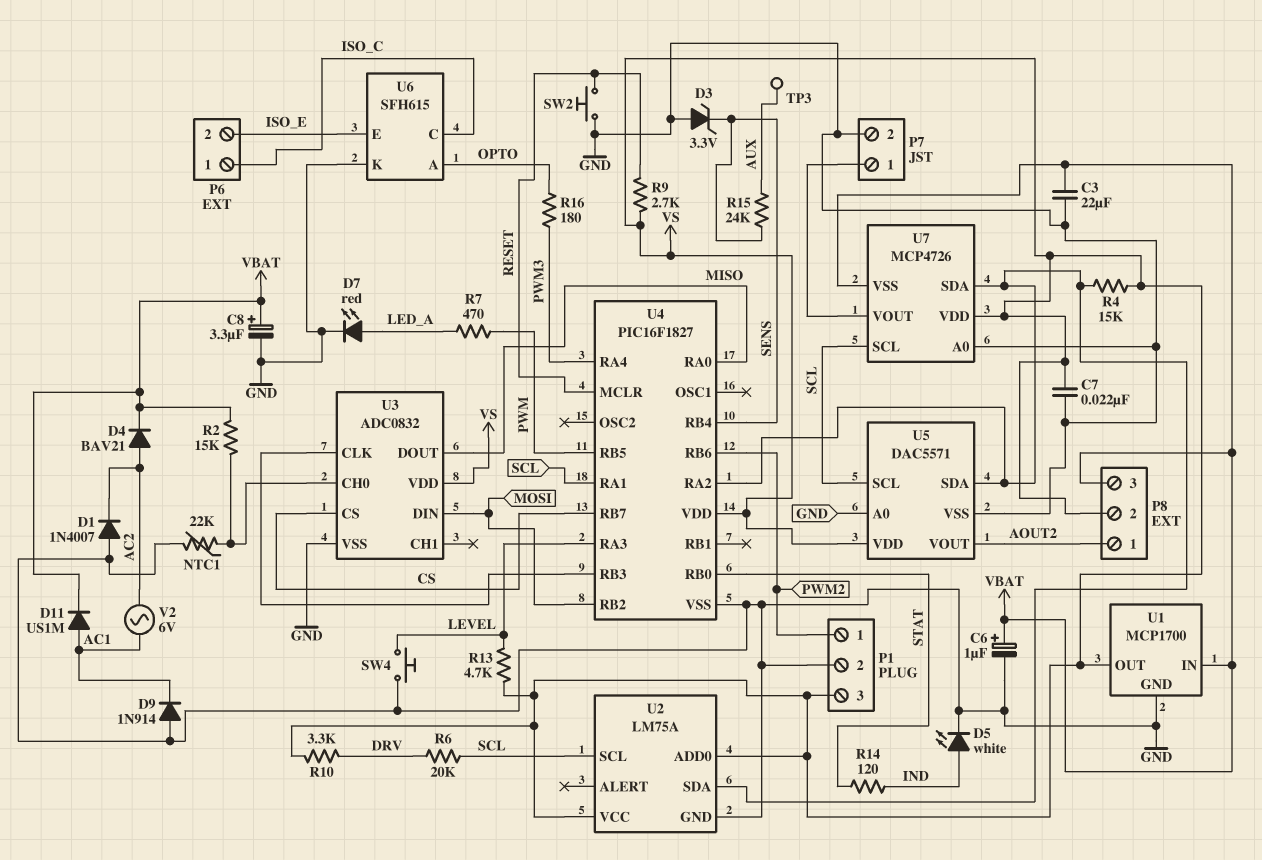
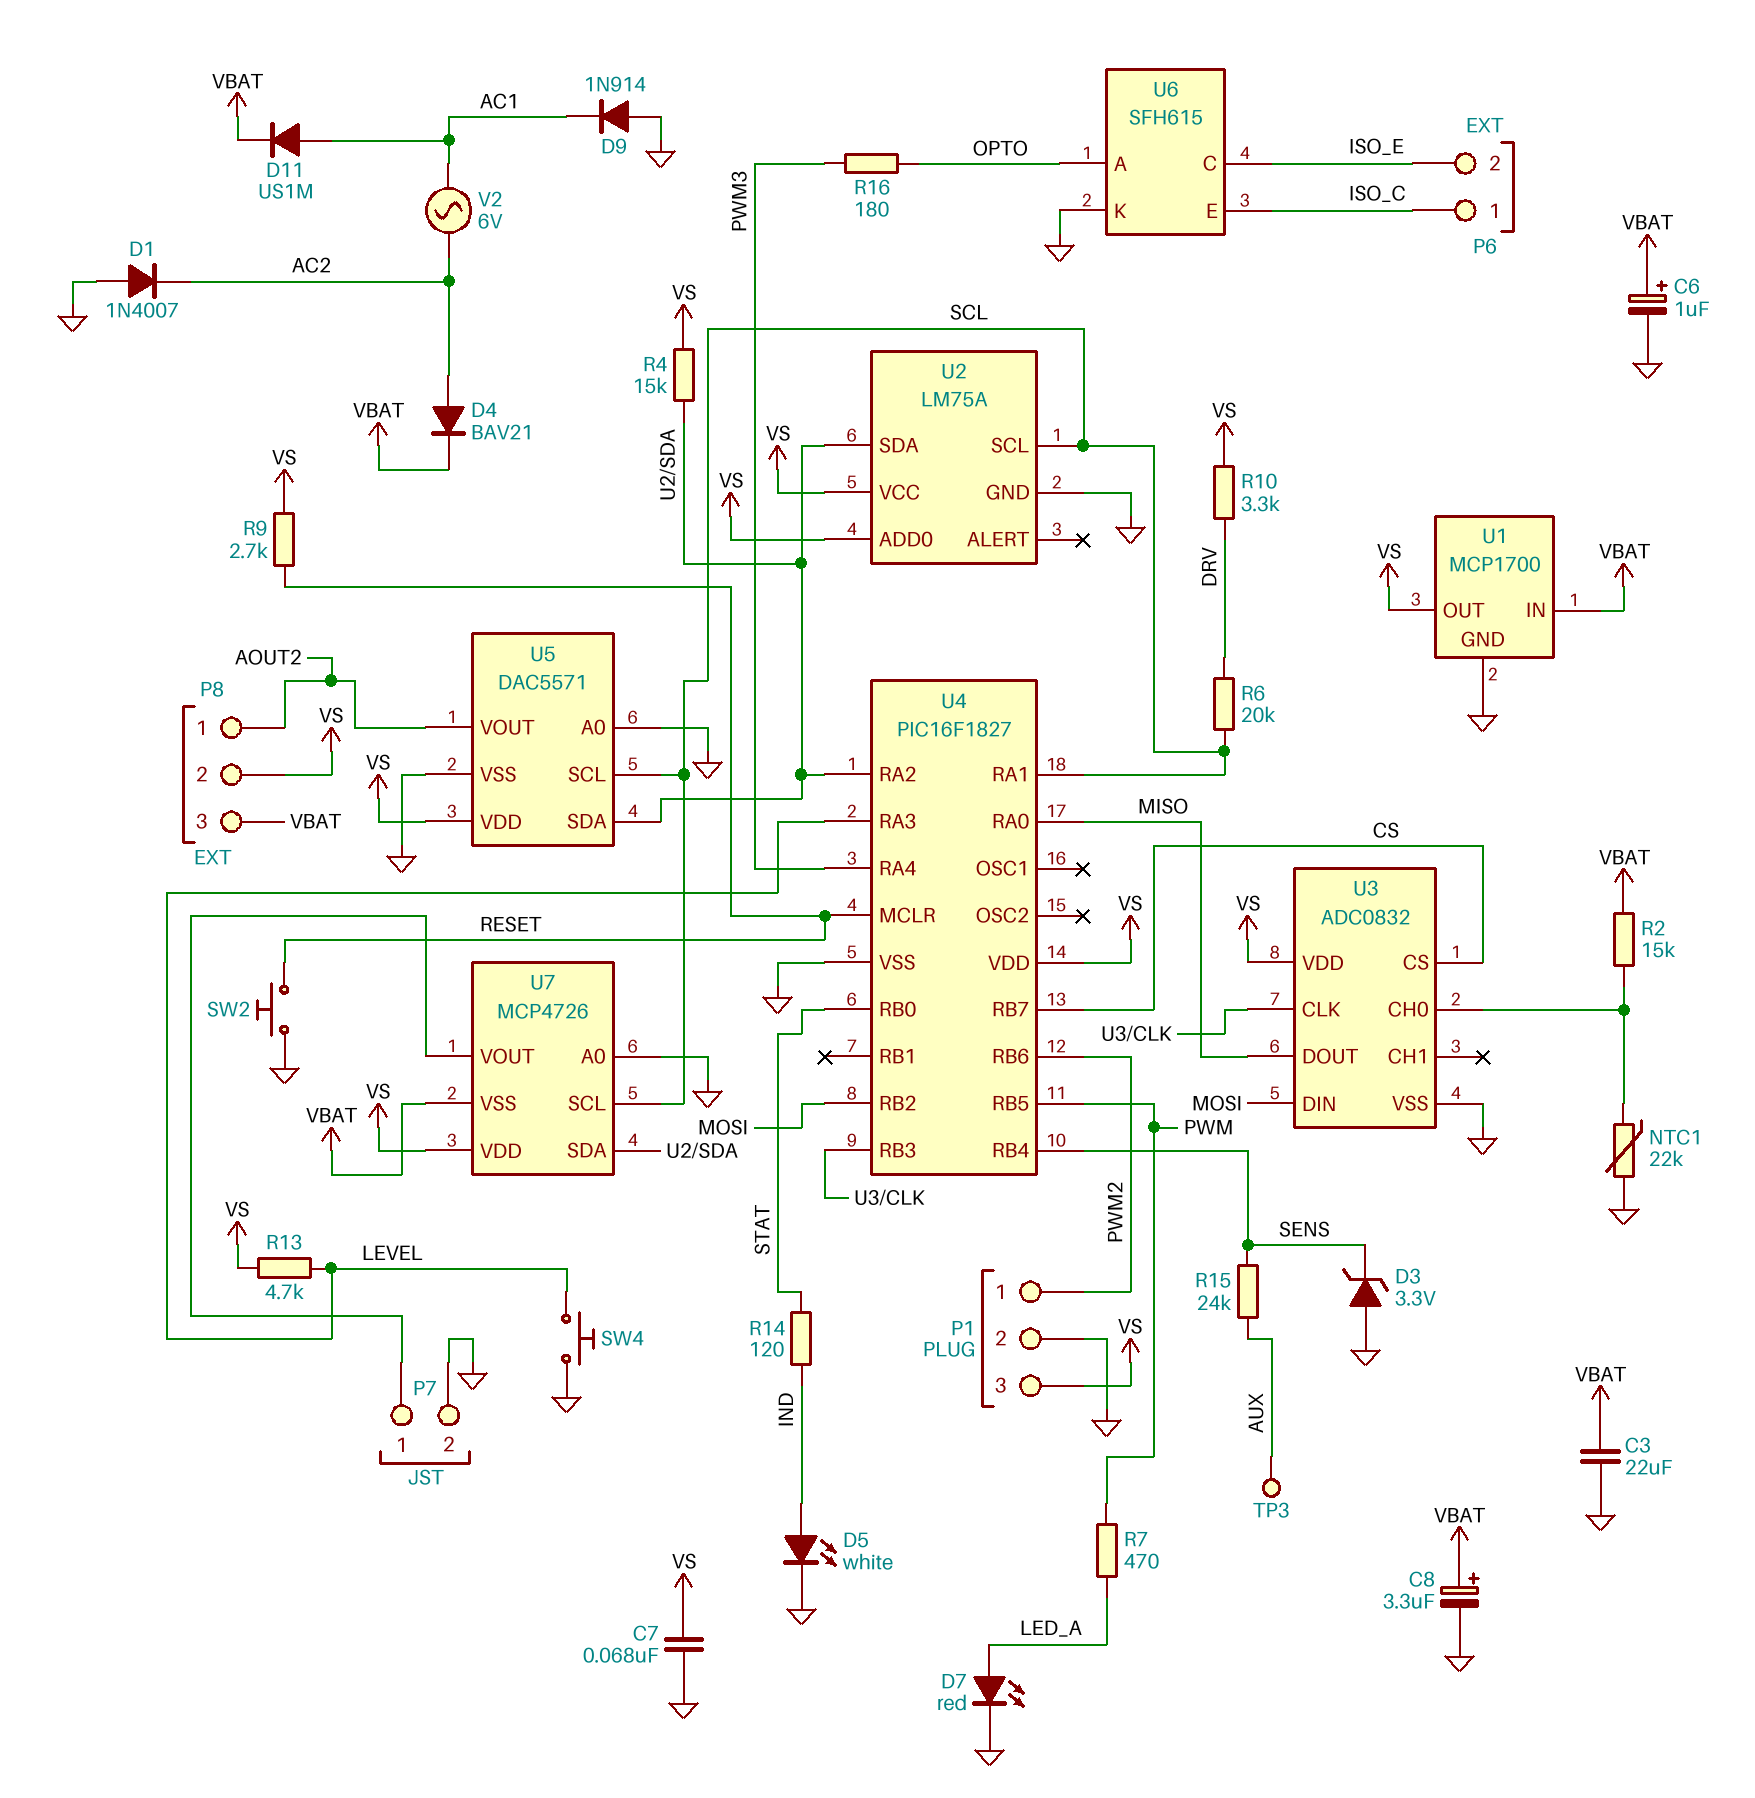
C7: 22nF (GND, VS) -> 68nF (GND, VS)
U6 pin C: ISO_C -> ISO_E
U6 pin E: ISO_E -> ISO_C

